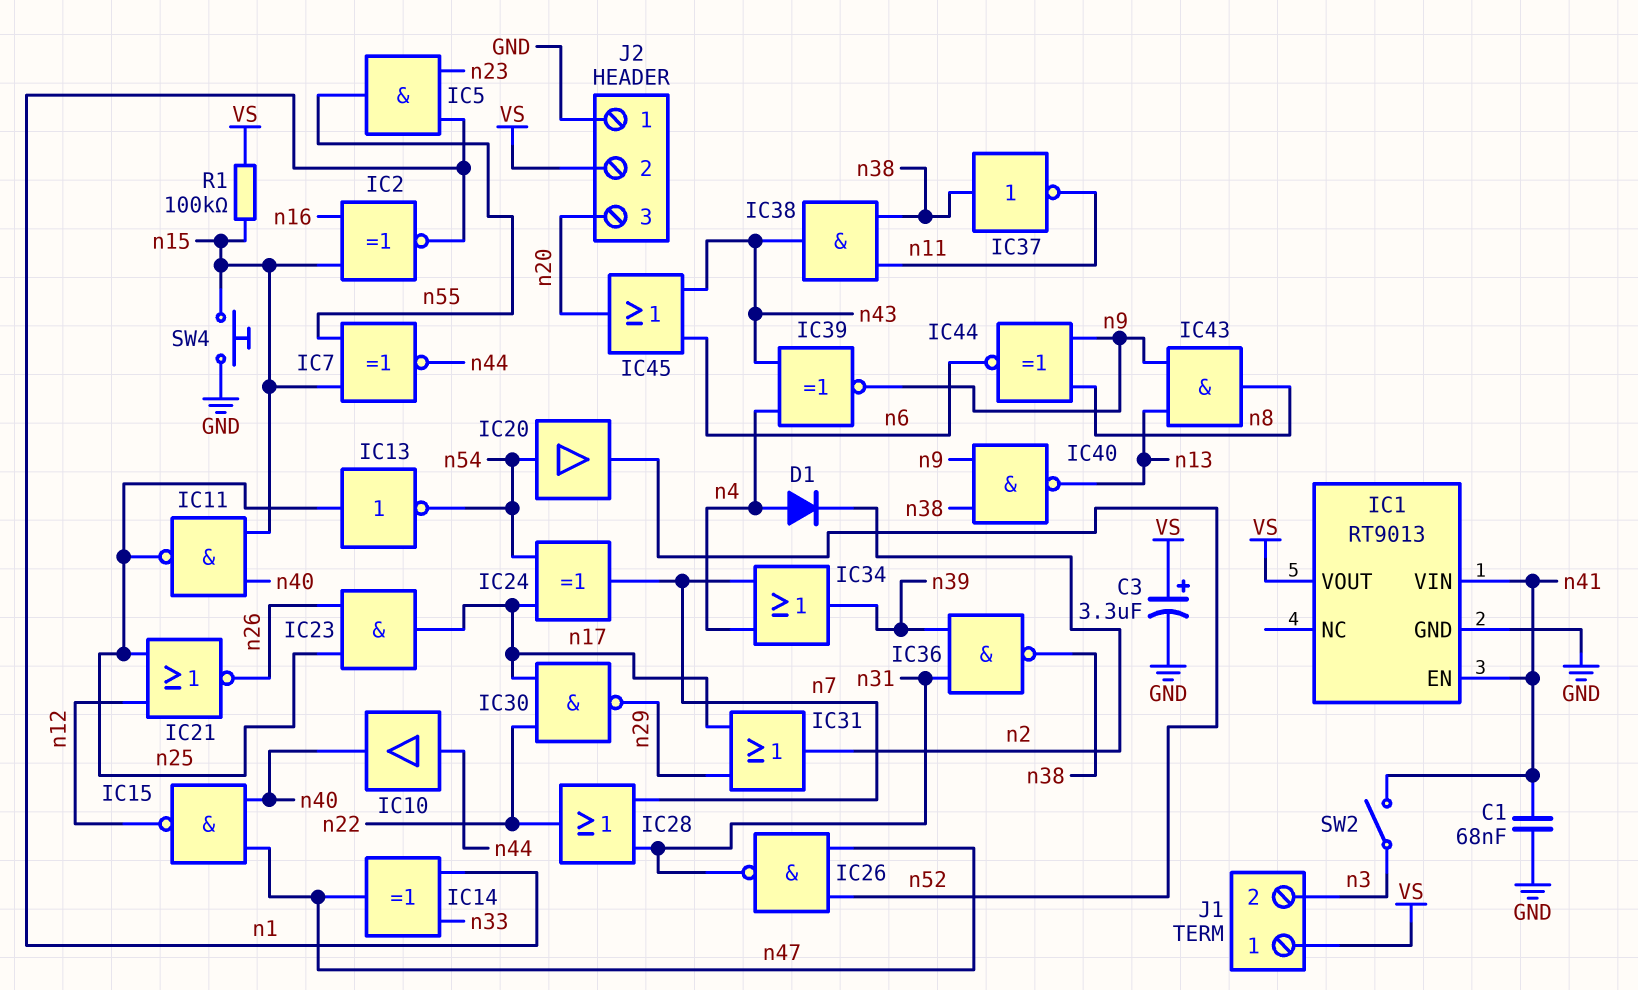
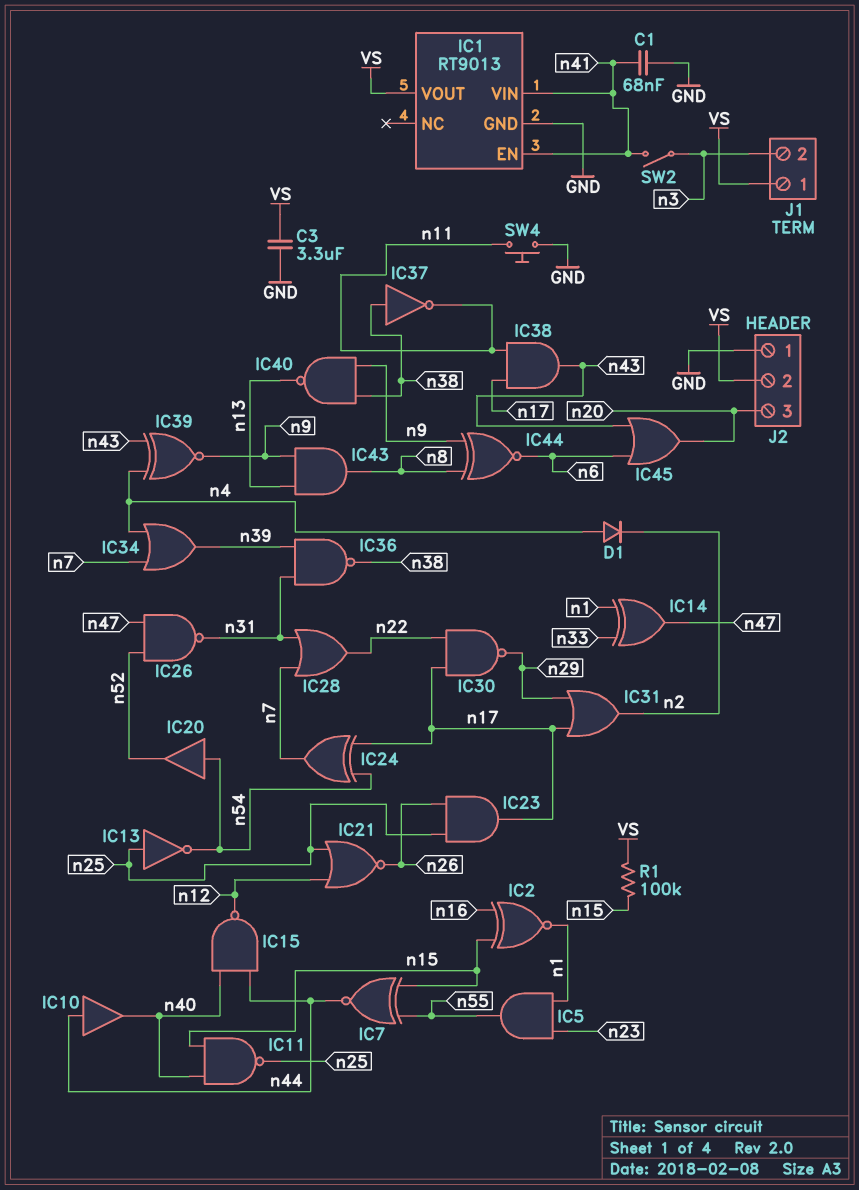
C3: 3.3uF (plus VS, minus GND) -> 3.3uF (GND, VS)
IC15: NAND (in n40, in n47, out n12) -> NAND (in n40, in n44, out n12)
IC38: AND (in n11, in n38, out n43) -> AND (in n11, in n17, out n43)
SW4: button (GND, n15) -> button (GND, n11)

